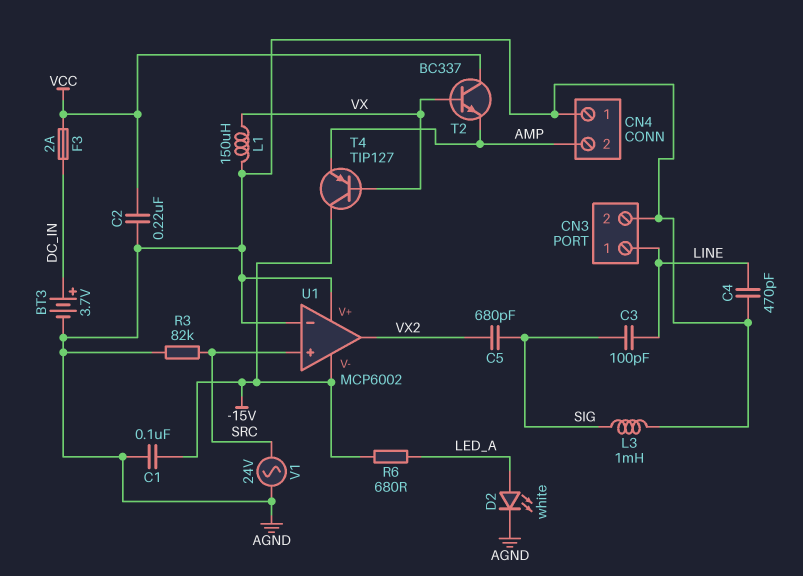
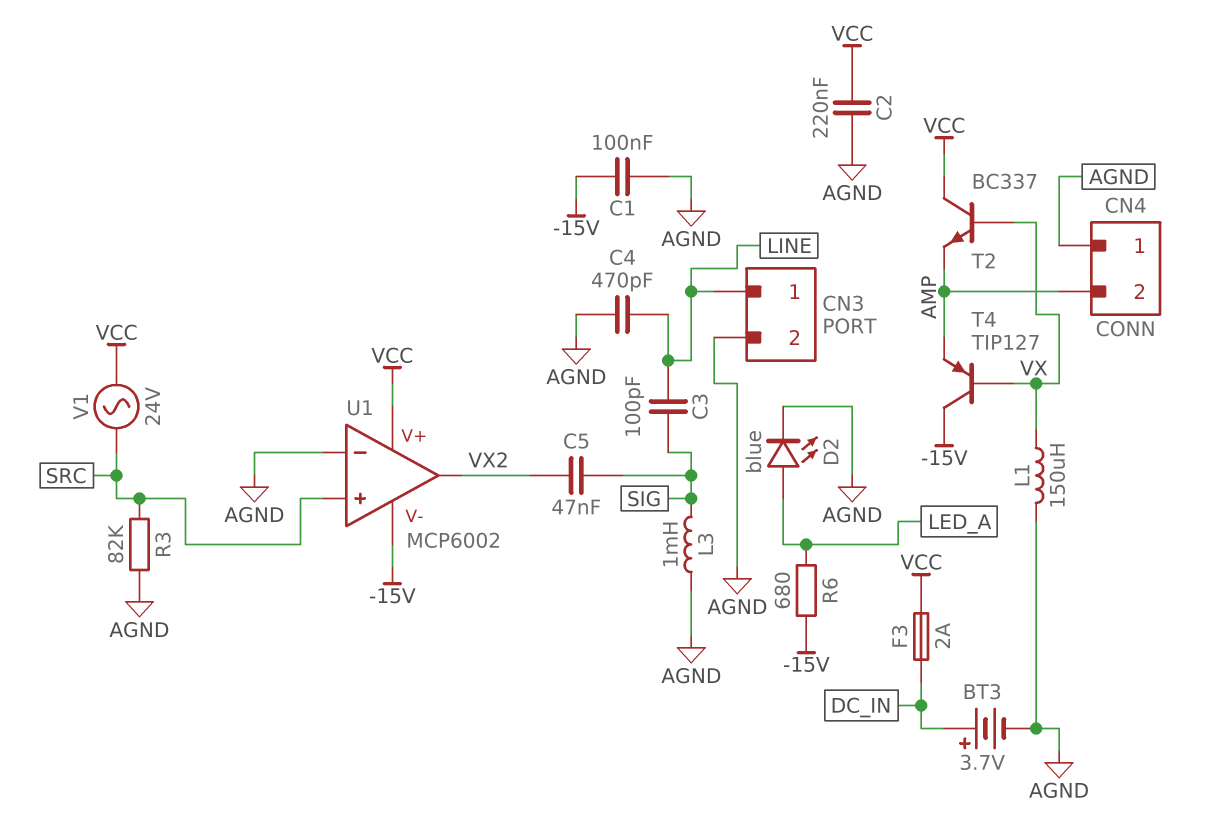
C5: 680pF (SIG, VX2) -> 47nF (SIG, VX2)
D2: LED white (A LED_A, K AGND) -> LED blue (A LED_A, K AGND)
U1 pin V+: AGND -> VCC
V1: AC 24V (AGND, SRC) -> AC 24V (SRC, VCC)

